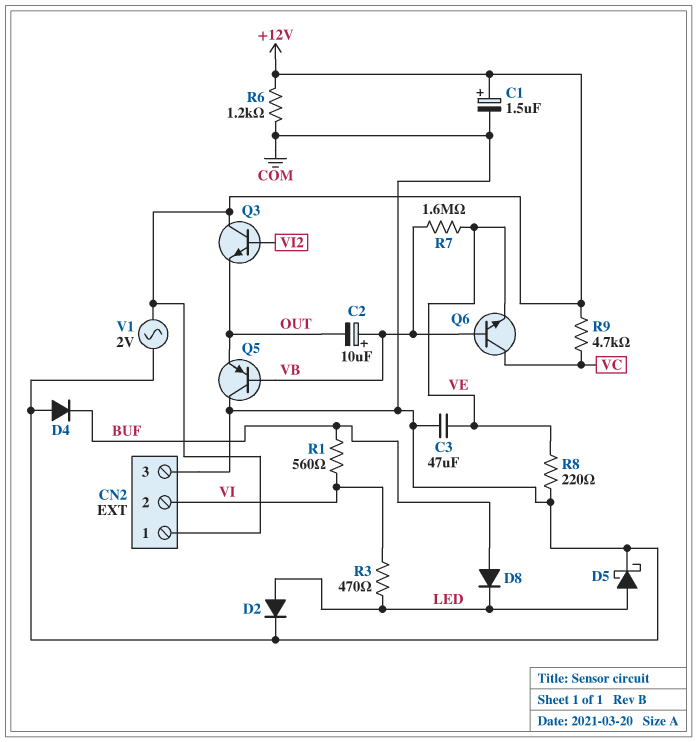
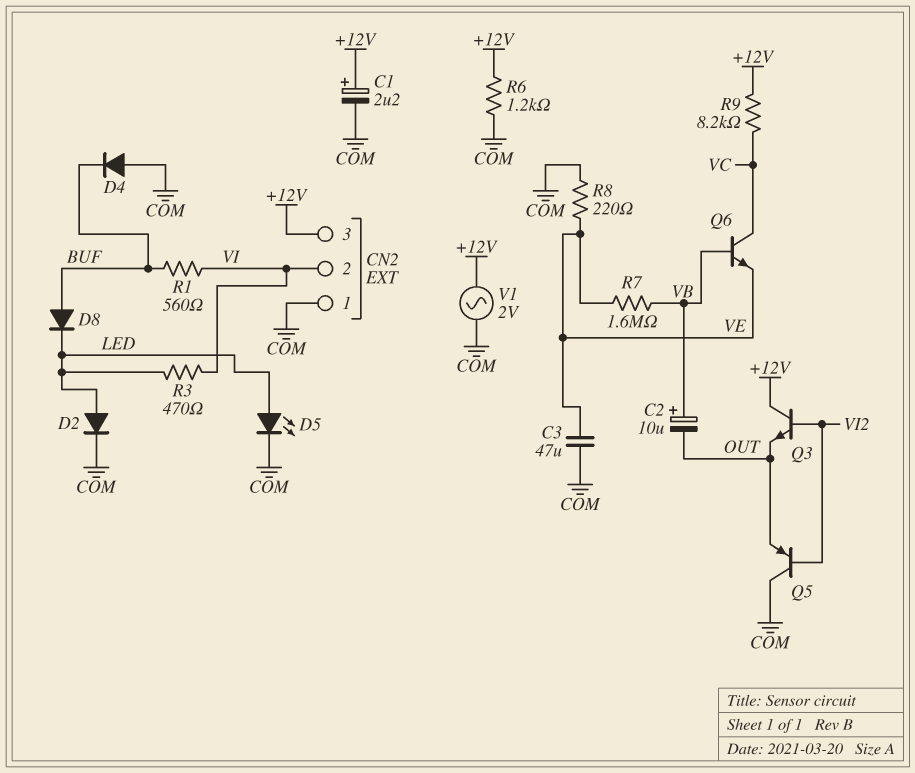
C1: 1.5uF (plus +12V, minus COM) -> 2.2uF (plus +12V, minus COM)
CN2 pin 1: +12V -> COM
CN2 pin 3: COM -> +12V
D5: schottky (A LED, K COM) -> LED (A LED, K COM)
Q5: PNP (B VB, C COM, E OUT) -> PNP (B VI2, C COM, E OUT)
R9: 4.7k (+12V, VC) -> 8.2k (+12V, VC)

